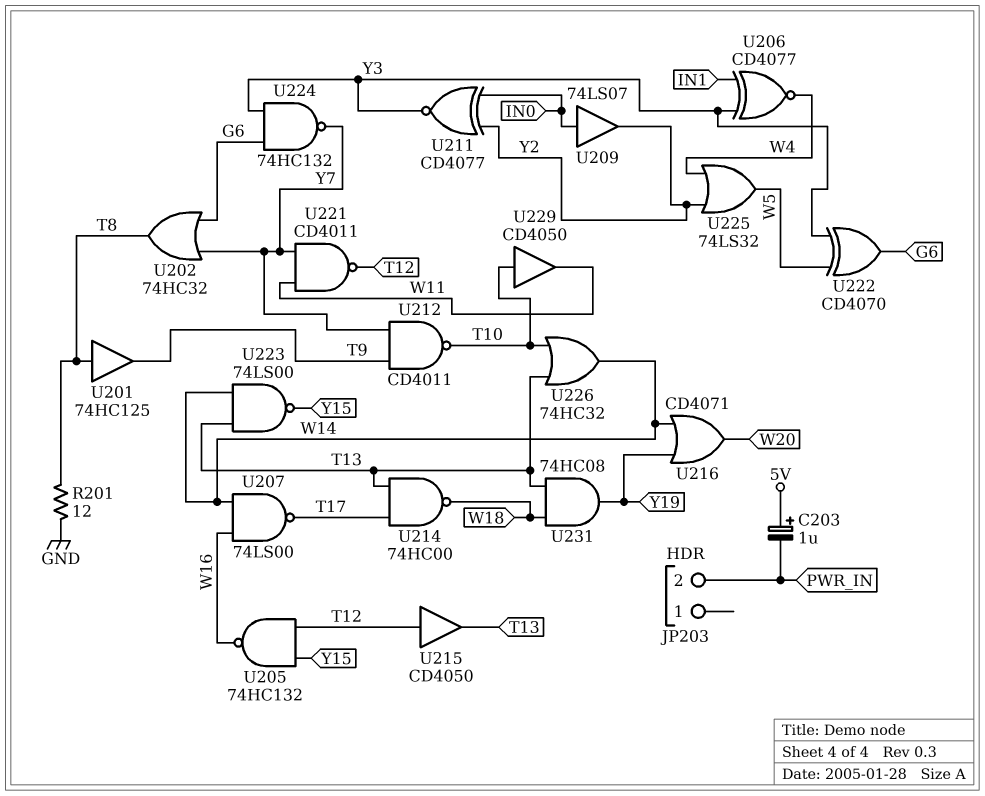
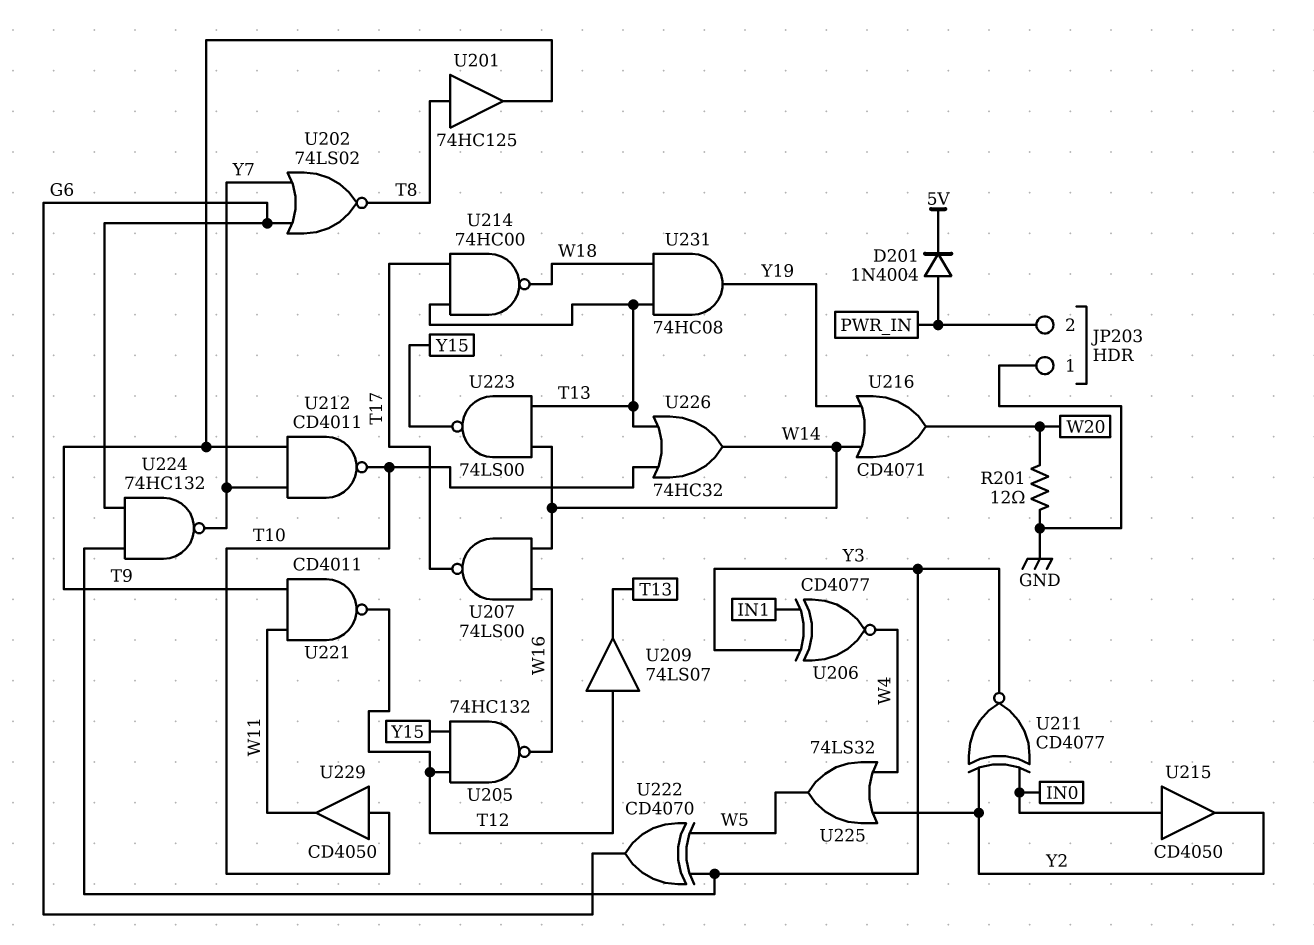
C203: 1uF (plus 5V, minus PWR_IN) -> none
D201: none -> diode 1N4004 (A PWR_IN, K 5V)
JP203 pin 1: none -> GND
R201: 12 (GND, T8) -> 12 (GND, W20)
U202: OR 74HC32 (in G6, in Y7, out T8) -> NOR 74LS02 (in G6, in Y7, out T8)
U209: buffer 74LS07 (in IN0, out Y2) -> buffer 74LS07 (in T12, out T13)
U215: buffer CD4050 (in T12, out T13) -> buffer CD4050 (in IN0, out Y2)
U221: NAND CD4011 (in W11, in Y7, out T12) -> NAND CD4011 (in T9, in W11, out T12)

